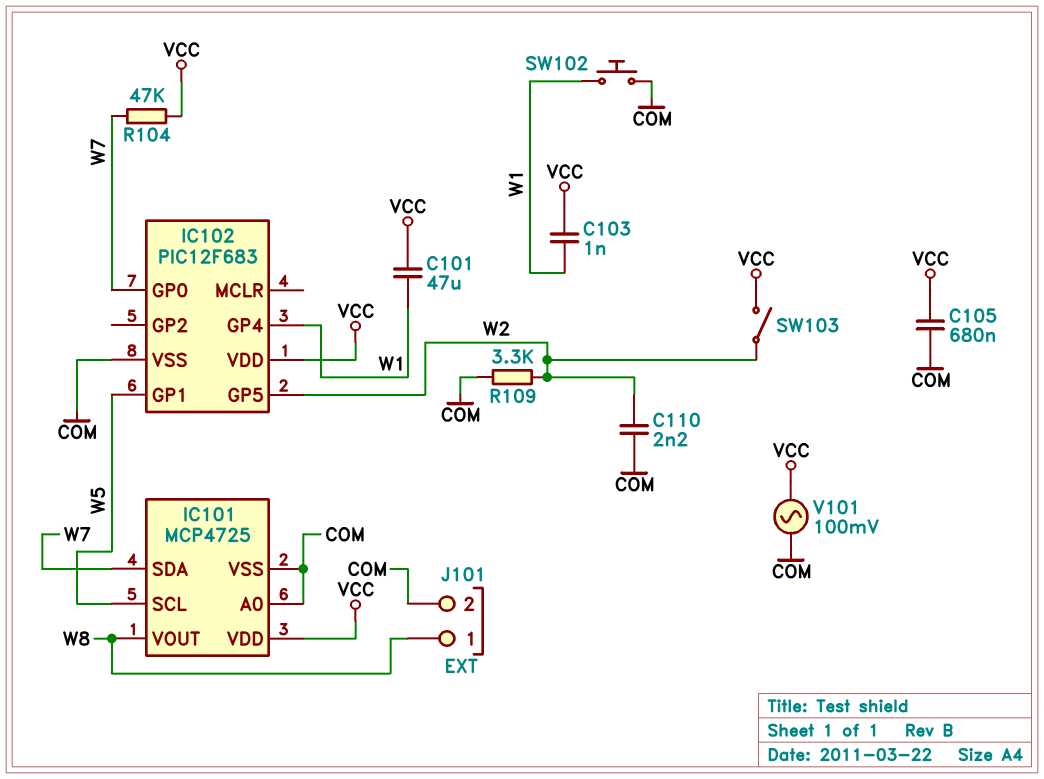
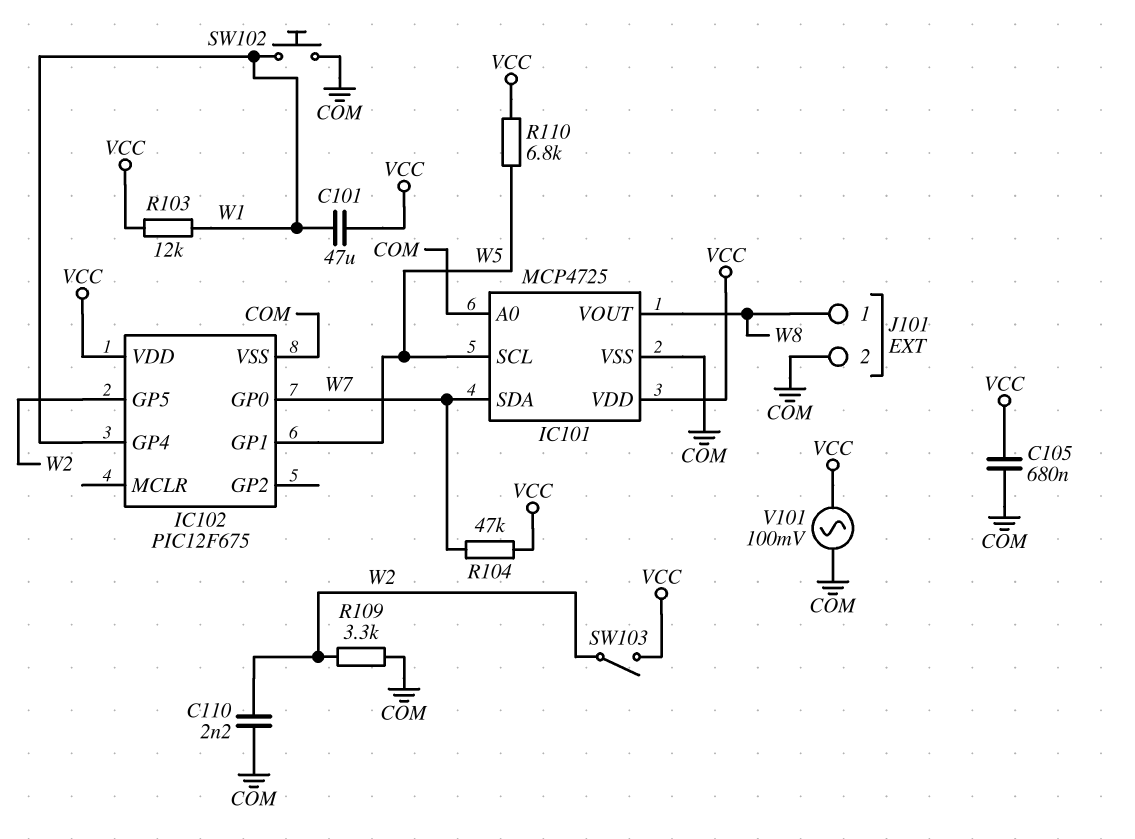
C103: 1nF (VCC, W1) -> none
IC102: PIC12F683 -> PIC12F675
R103: none -> 12k (VCC, W1)
R110: none -> 6.8k (VCC, W5)

